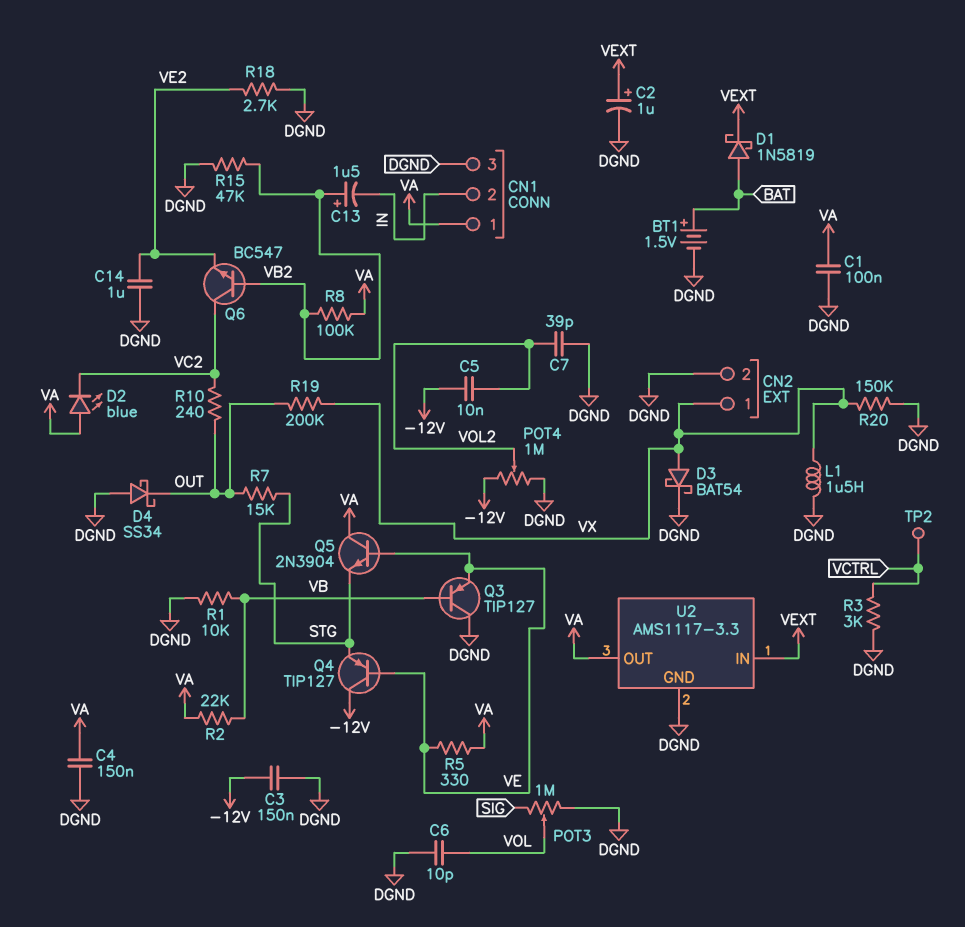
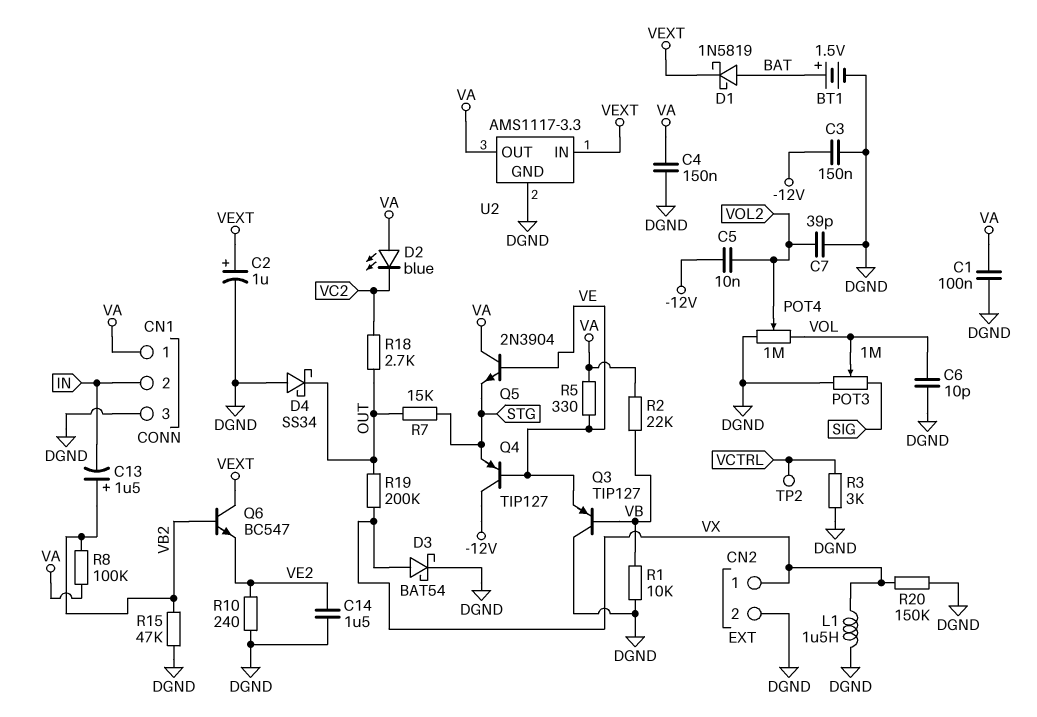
C14: 1uF (DGND, VE2) -> 1.5uF (DGND, VE2)
POT4: 1M (-12V, DGND, wiper VOL2) -> 1M (DGND, VOL, wiper VOL2)
Q6: NPN BC547 (B VB2, C VC2, E VE2) -> NPN BC547 (B VB2, C VEXT, E VE2)
R10: 240 (OUT, VC2) -> 240 (DGND, VE2)
R18: 2.7k (DGND, VE2) -> 2.7k (OUT, VC2)

